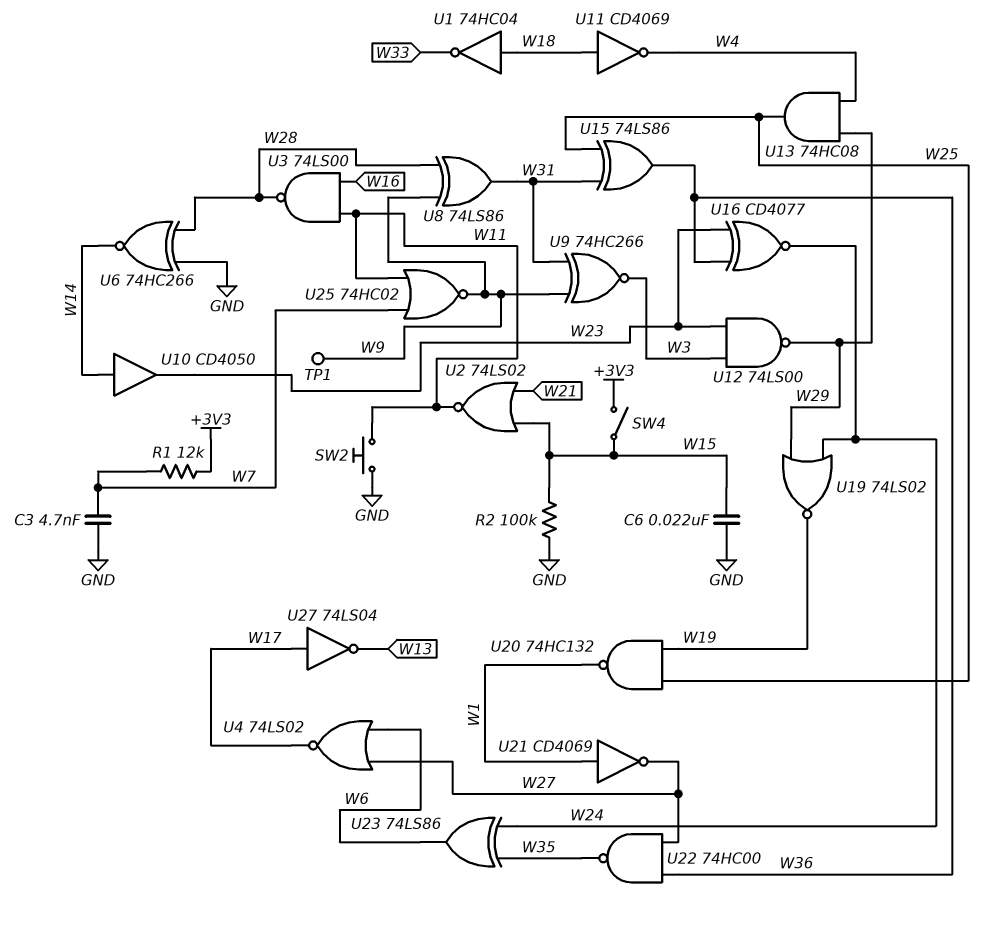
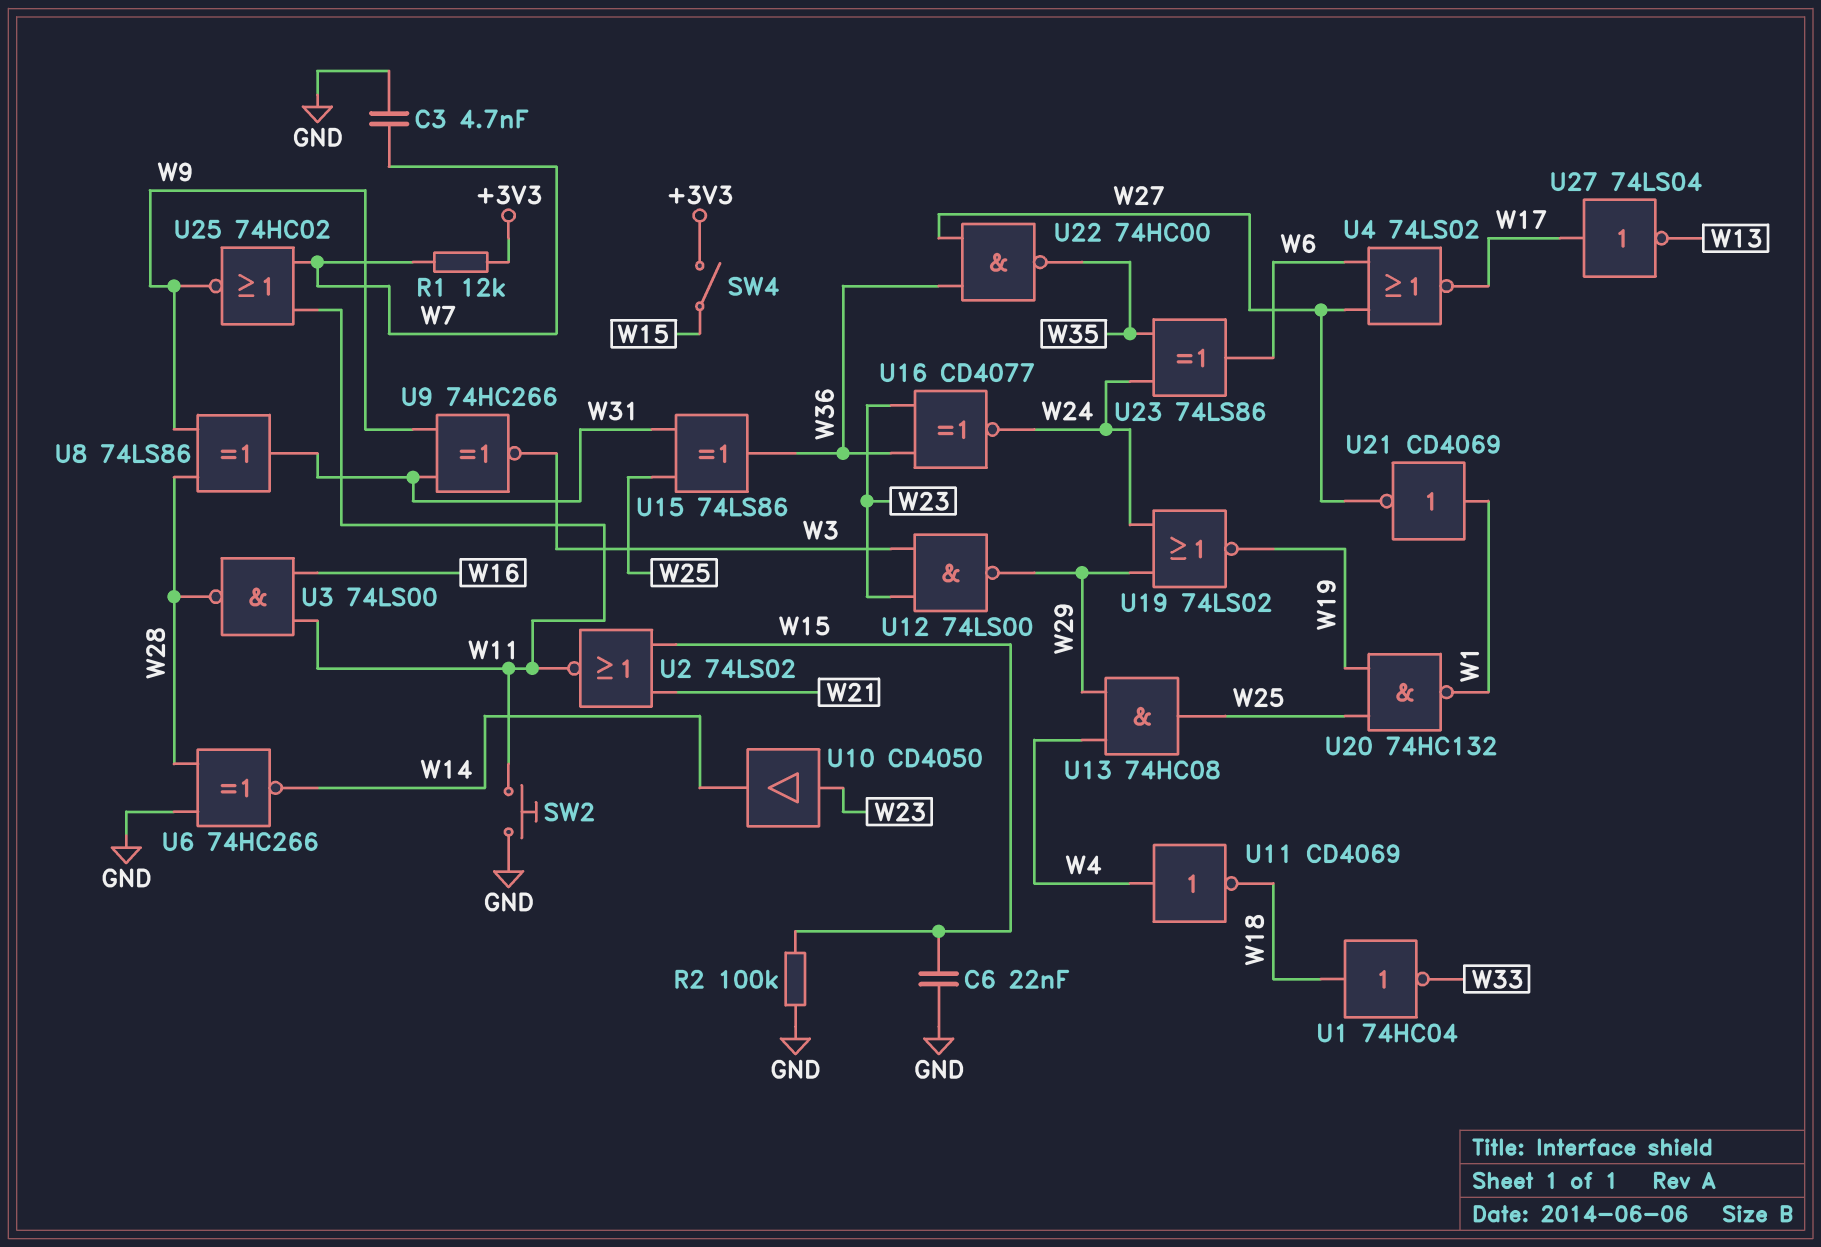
TP1: test point (W9) -> none
U10: buffer CD4050 (in W14, out W23) -> buffer CD4050 (in W23, out W14)
U11: NOT CD4069 (in W18, out W4) -> NOT CD4069 (in W4, out W18)

